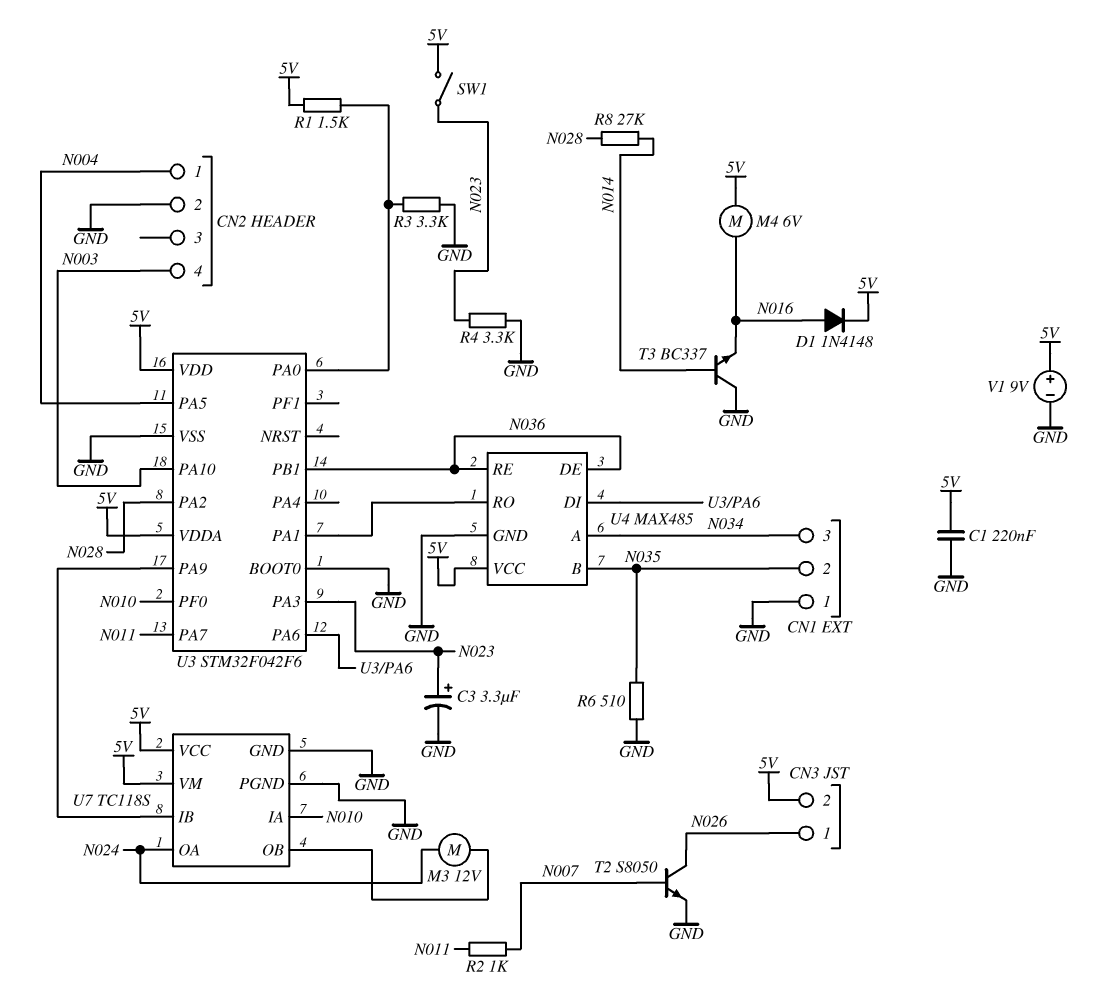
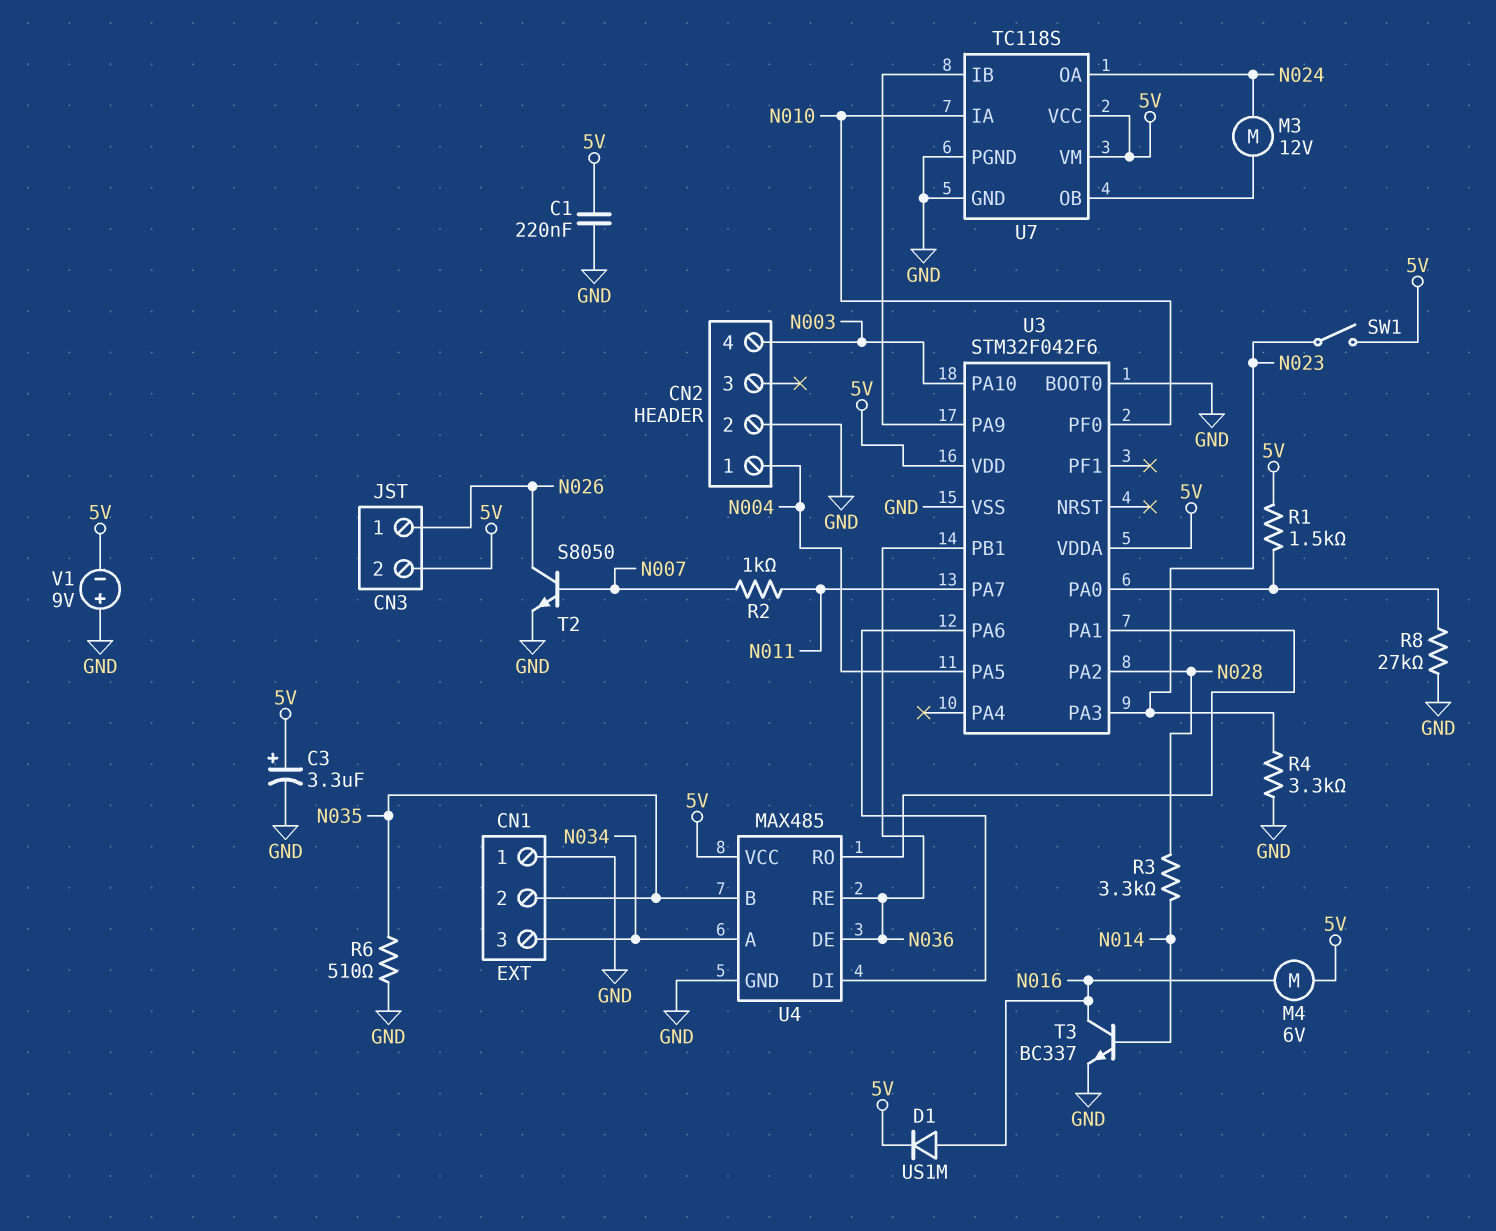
C3: 3.3uF (plus N023, minus GND) -> 3.3uF (plus 5V, minus GND)
D1: diode 1N4148 (A N016, K 5V) -> diode US1M (A N016, K 5V)
R3: 3.3k (GND, U3/PA0) -> 3.3k (N014, N028)
R8: 27k (N014, N028) -> 27k (GND, U3/PA0)
T3: NPN BC337 (B N014, C GND, E N016) -> NPN BC337 (B N014, C N016, E GND)
V1: 9V (plus 5V, minus GND) -> 9V (plus GND, minus 5V)

